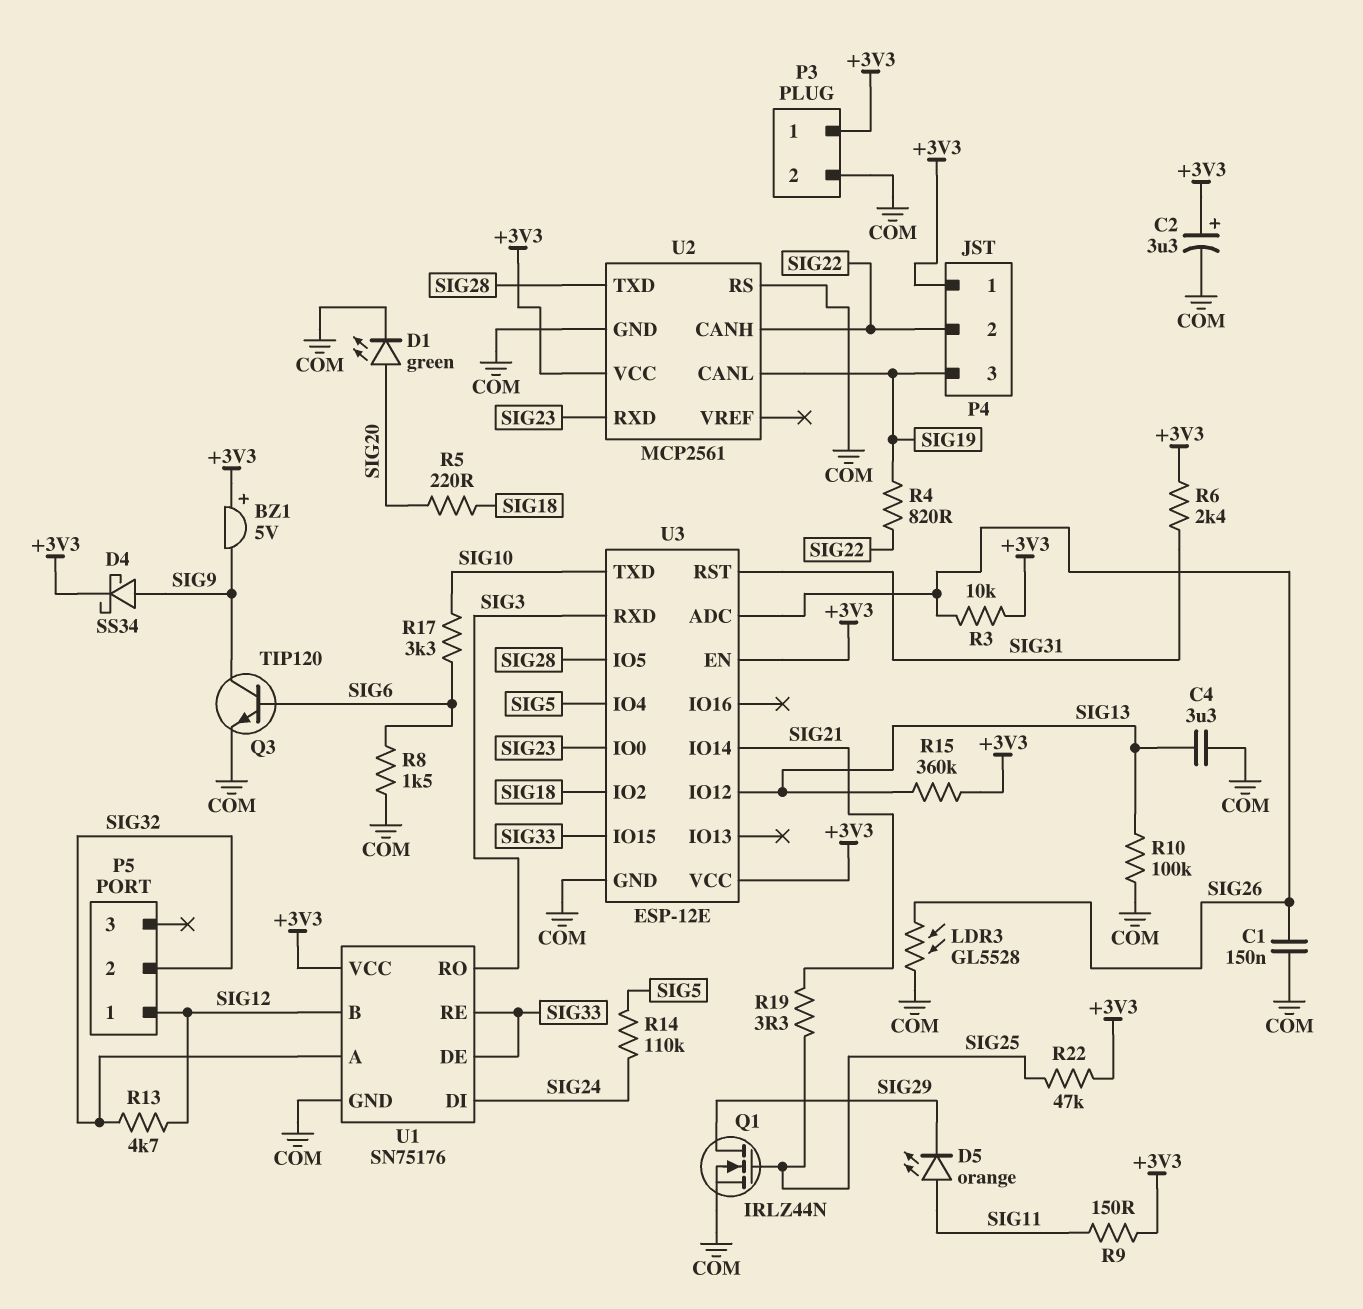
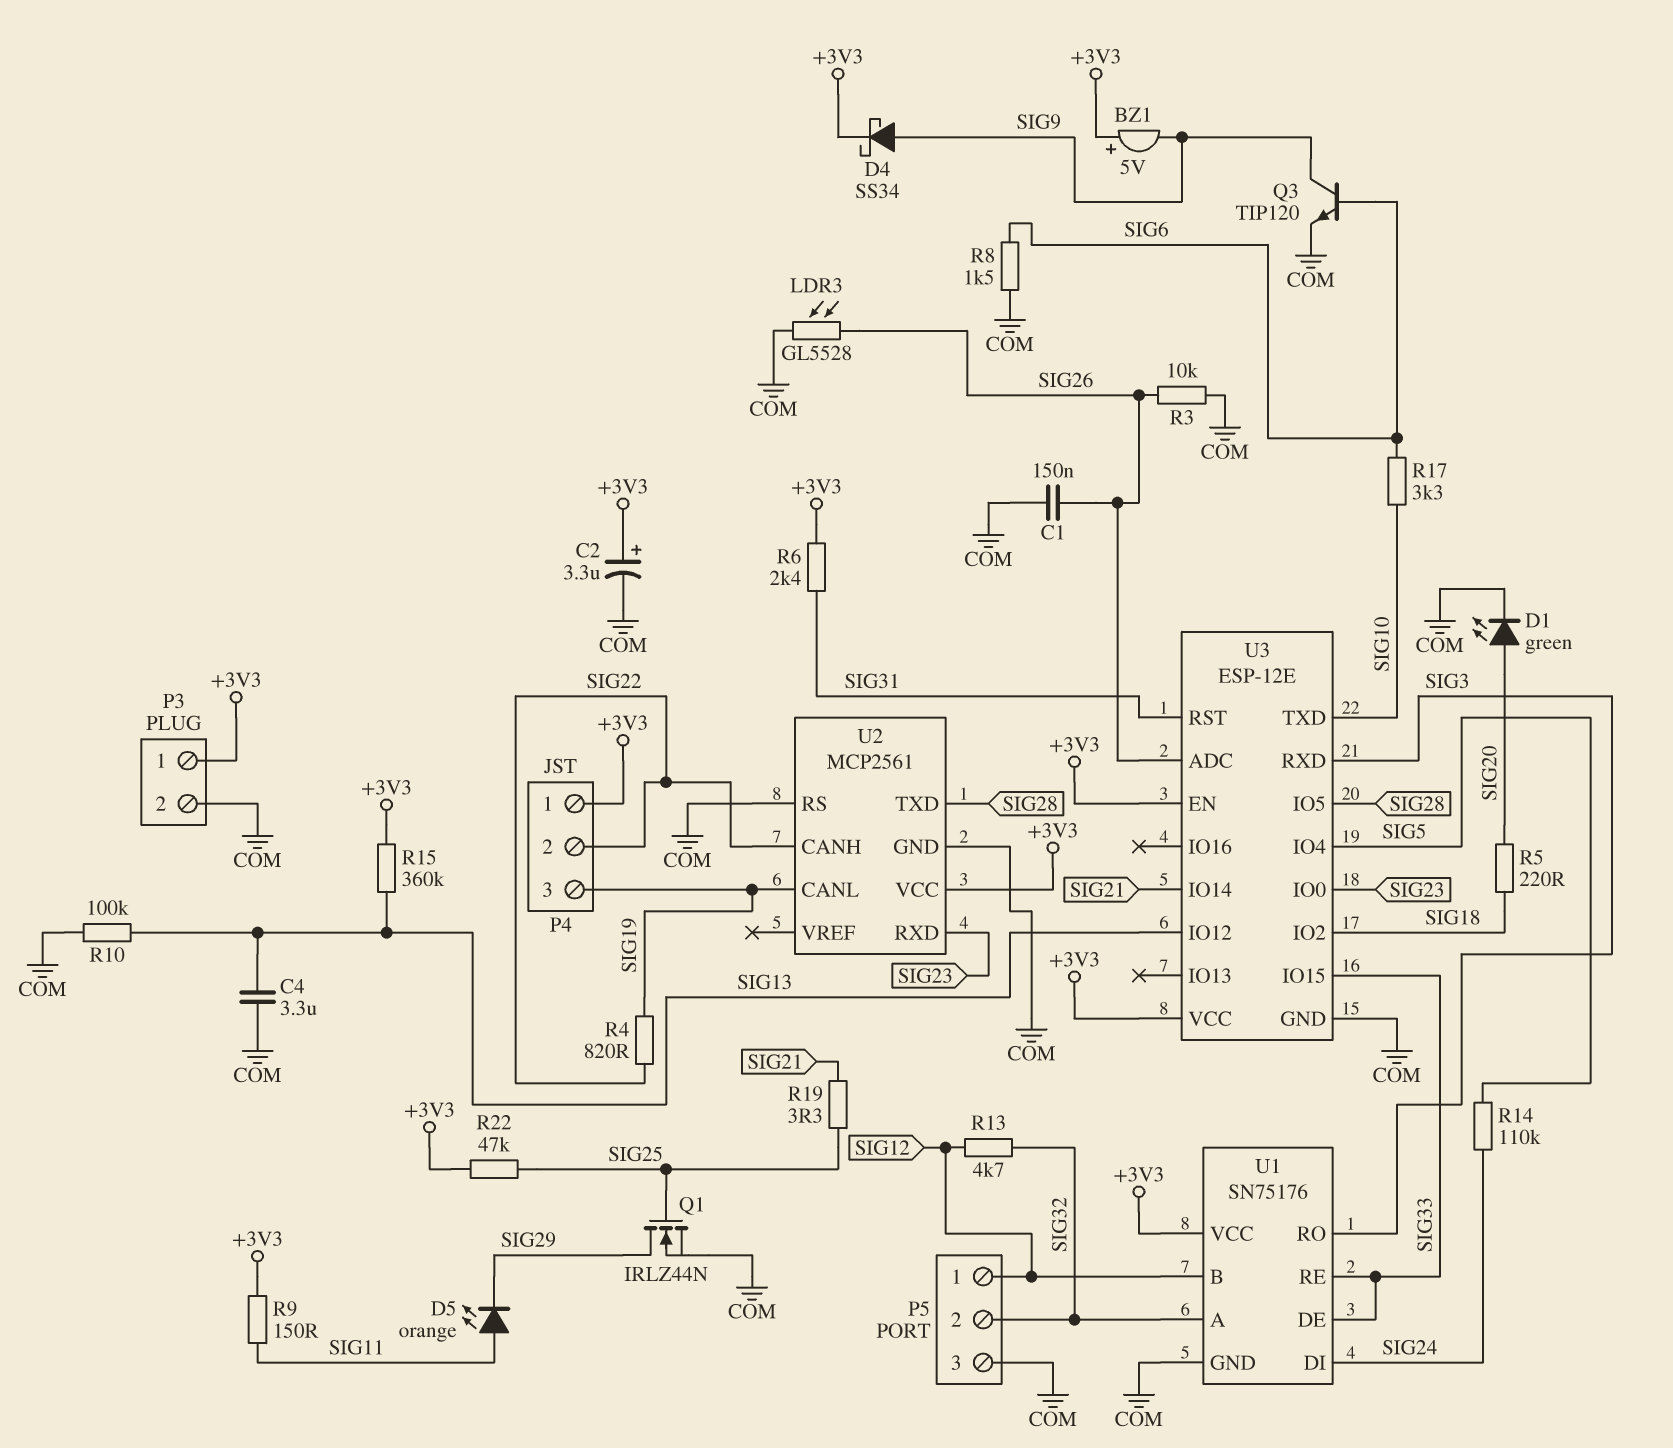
P5 pin 3: none -> COM
R3: 10k (+3V3, SIG26) -> 10k (COM, SIG26)

